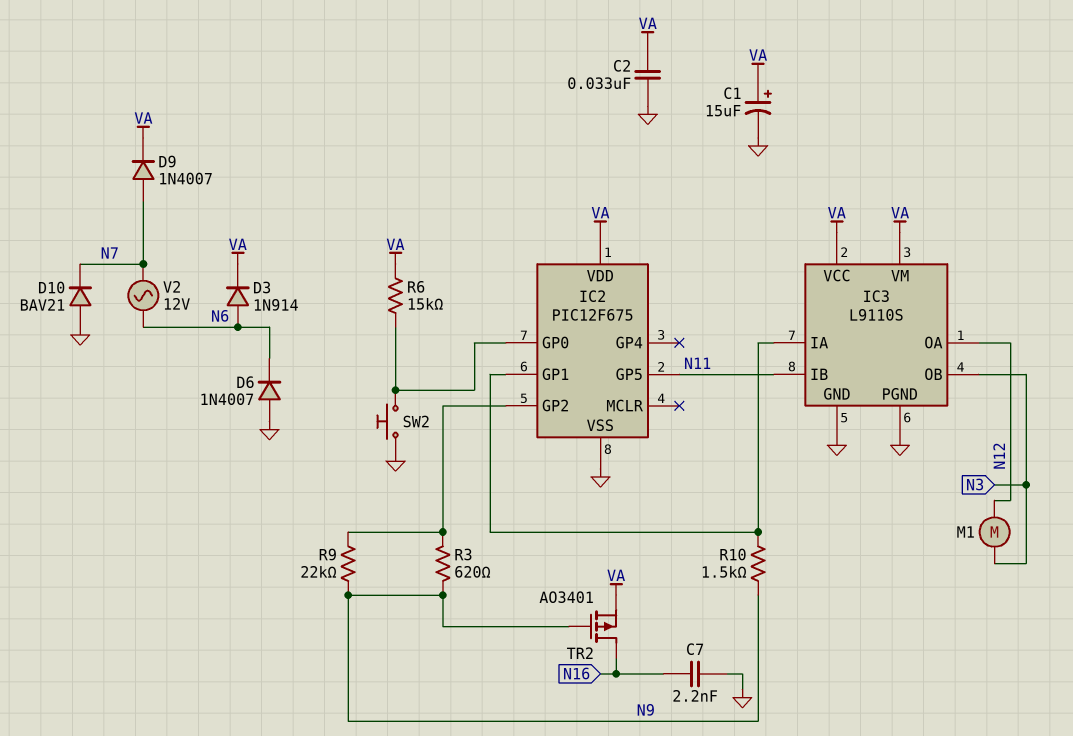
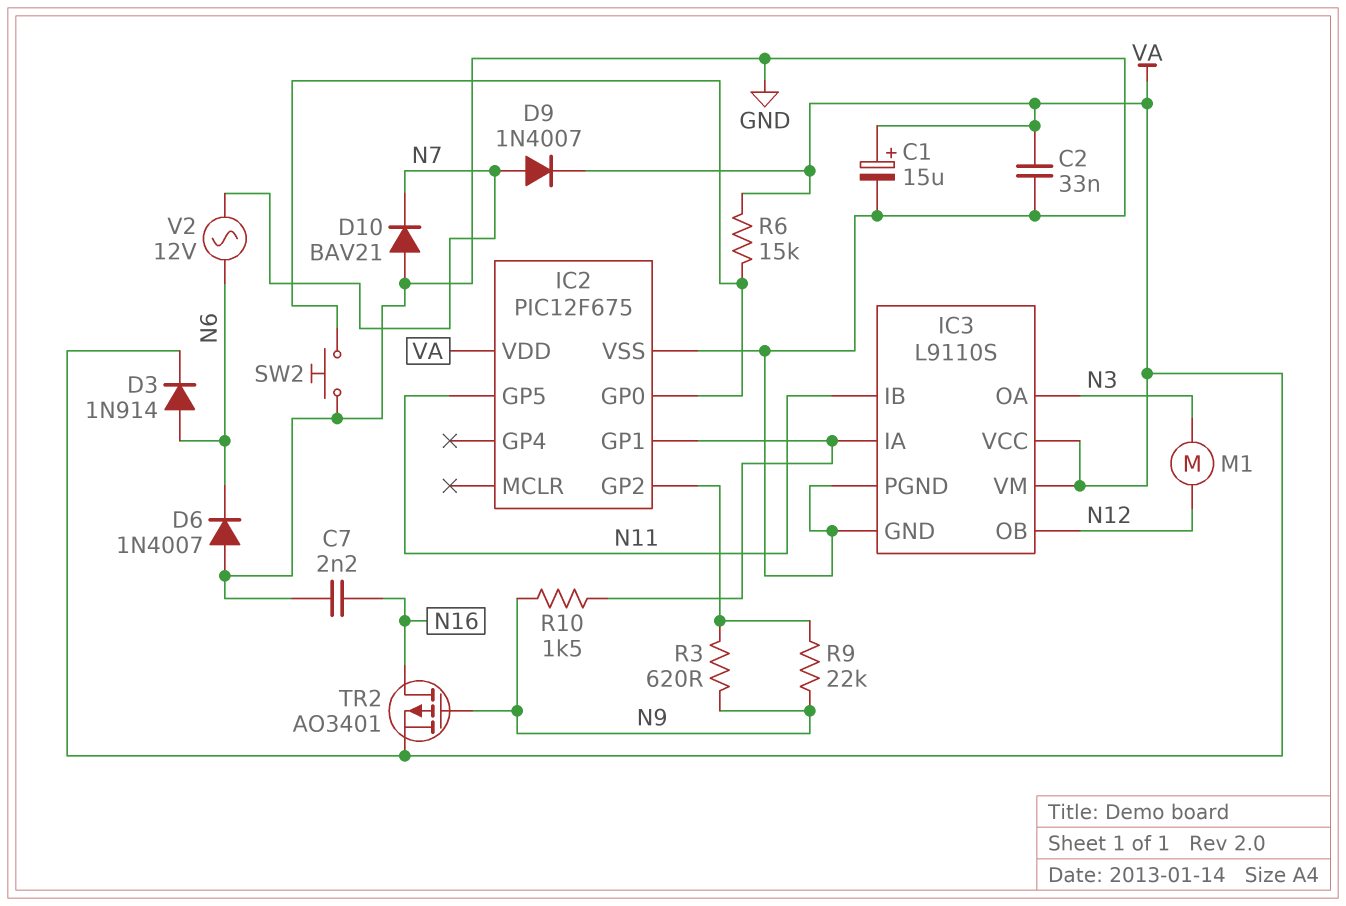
IC3 pin OA: N12 -> N3
IC3 pin OB: N3 -> N12

